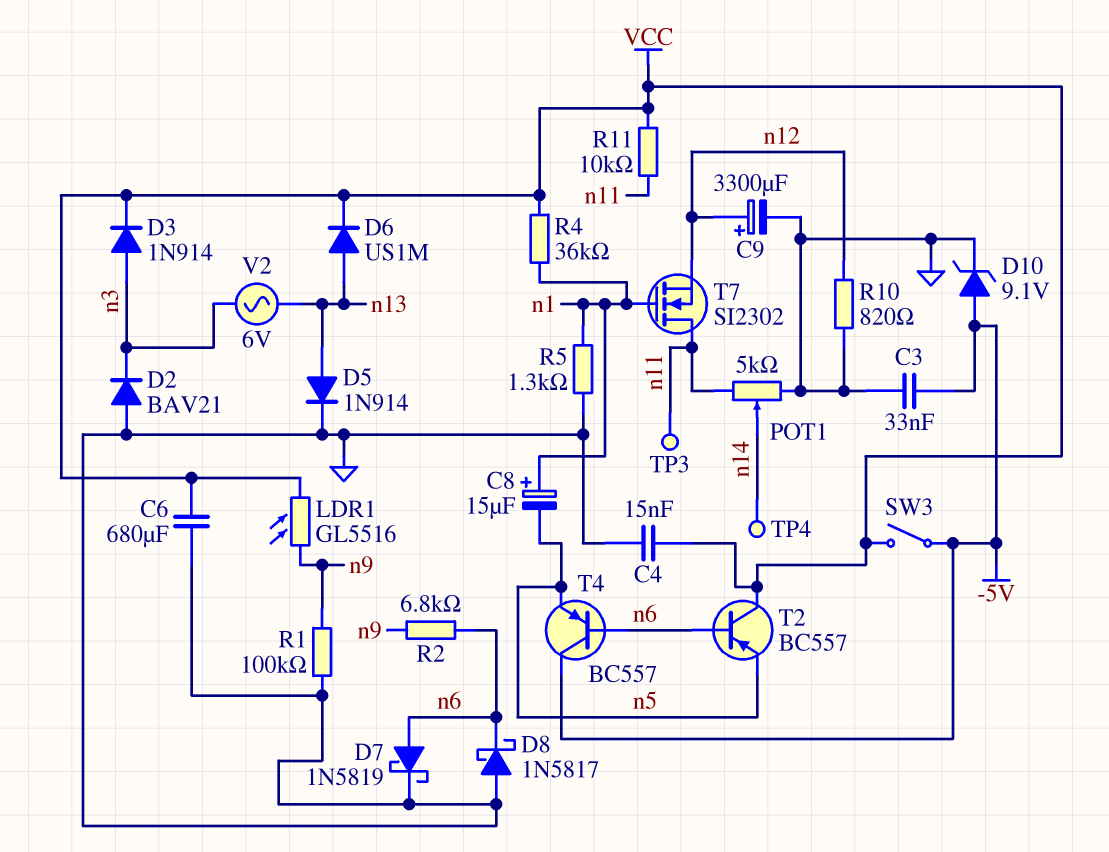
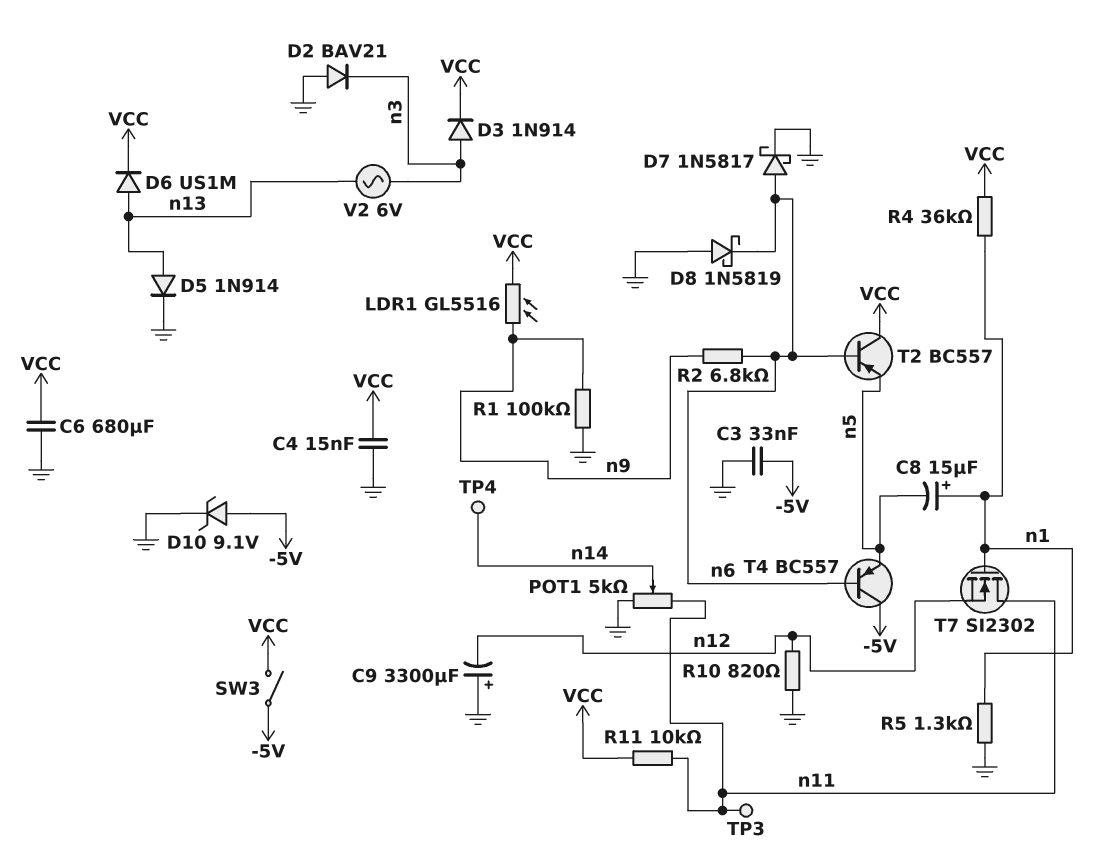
C9: 3300uF (plus n12, minus GND) -> 3300uF (plus GND, minus n12)
D7: schottky 1N5819 (A n6, K GND) -> schottky 1N5817 (A n6, K GND)
D8: schottky 1N5817 (A GND, K n6) -> schottky 1N5819 (A GND, K n6)

